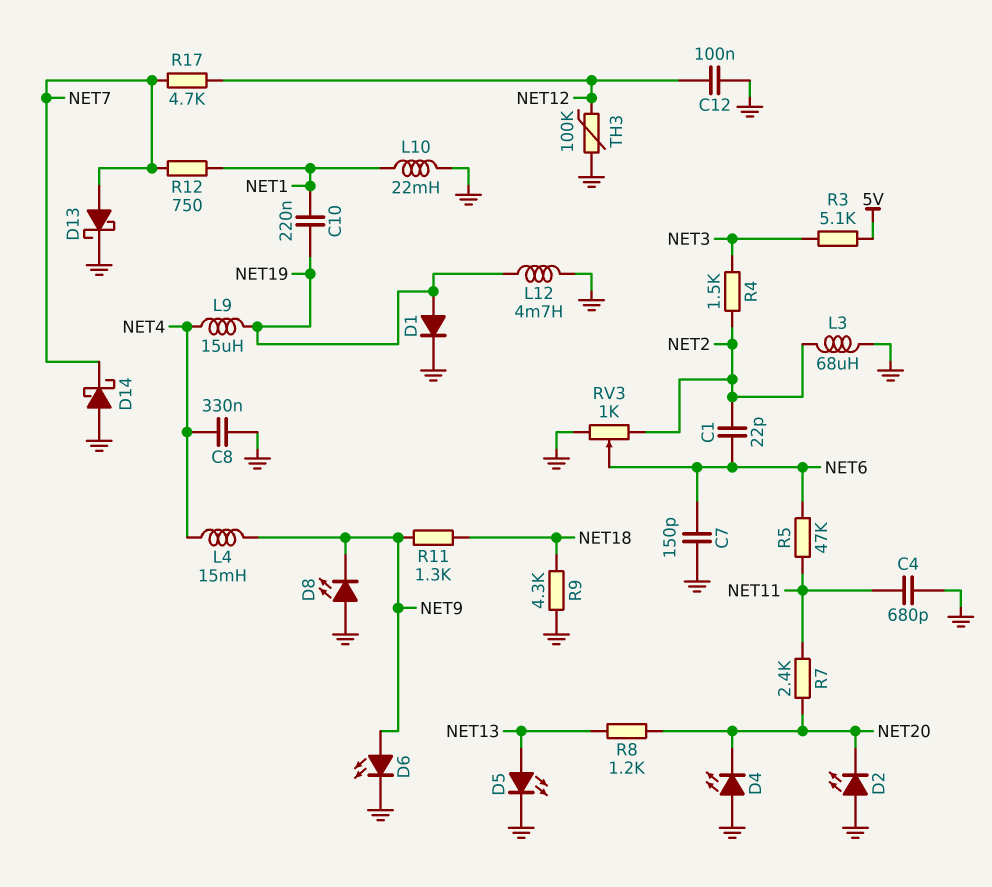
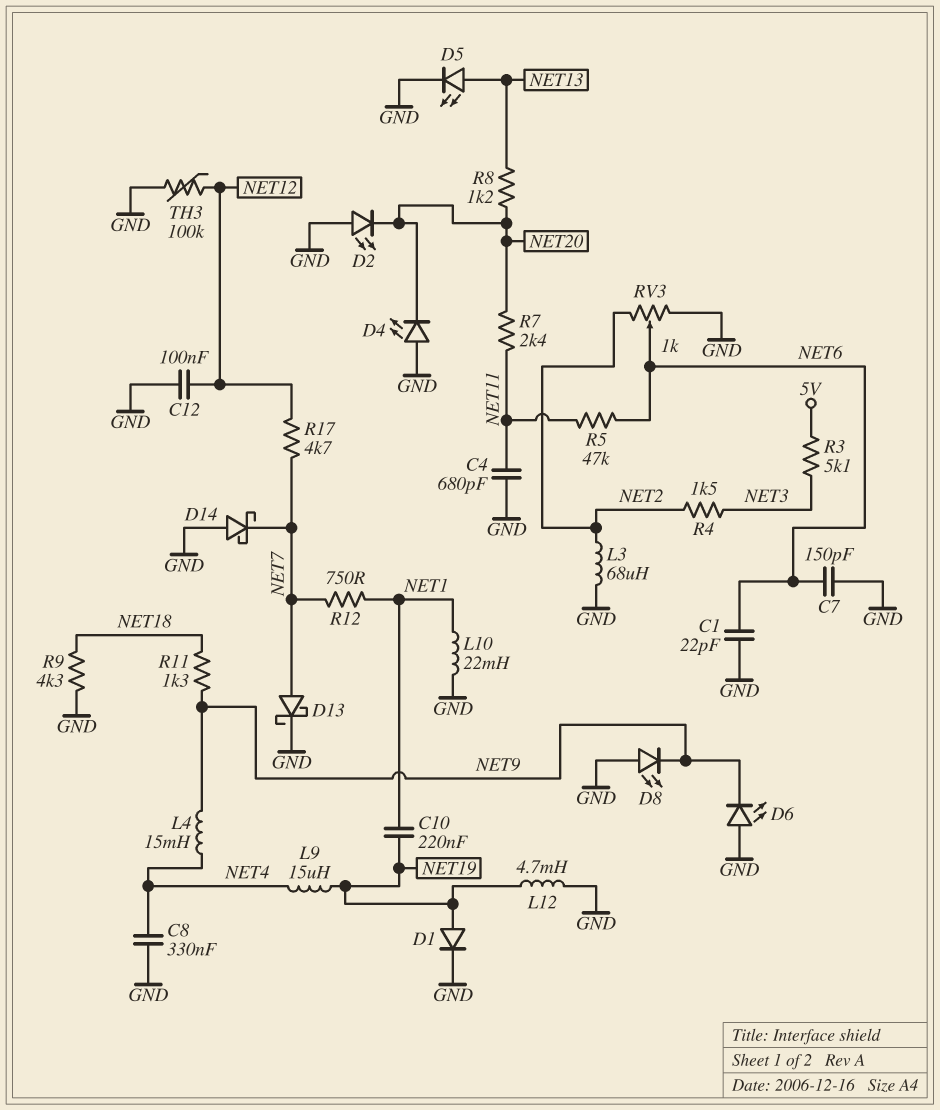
C1: 22pF (NET2, NET6) -> 22pF (GND, NET6)
D6: LED (A NET9, K GND) -> LED (A GND, K NET9)

